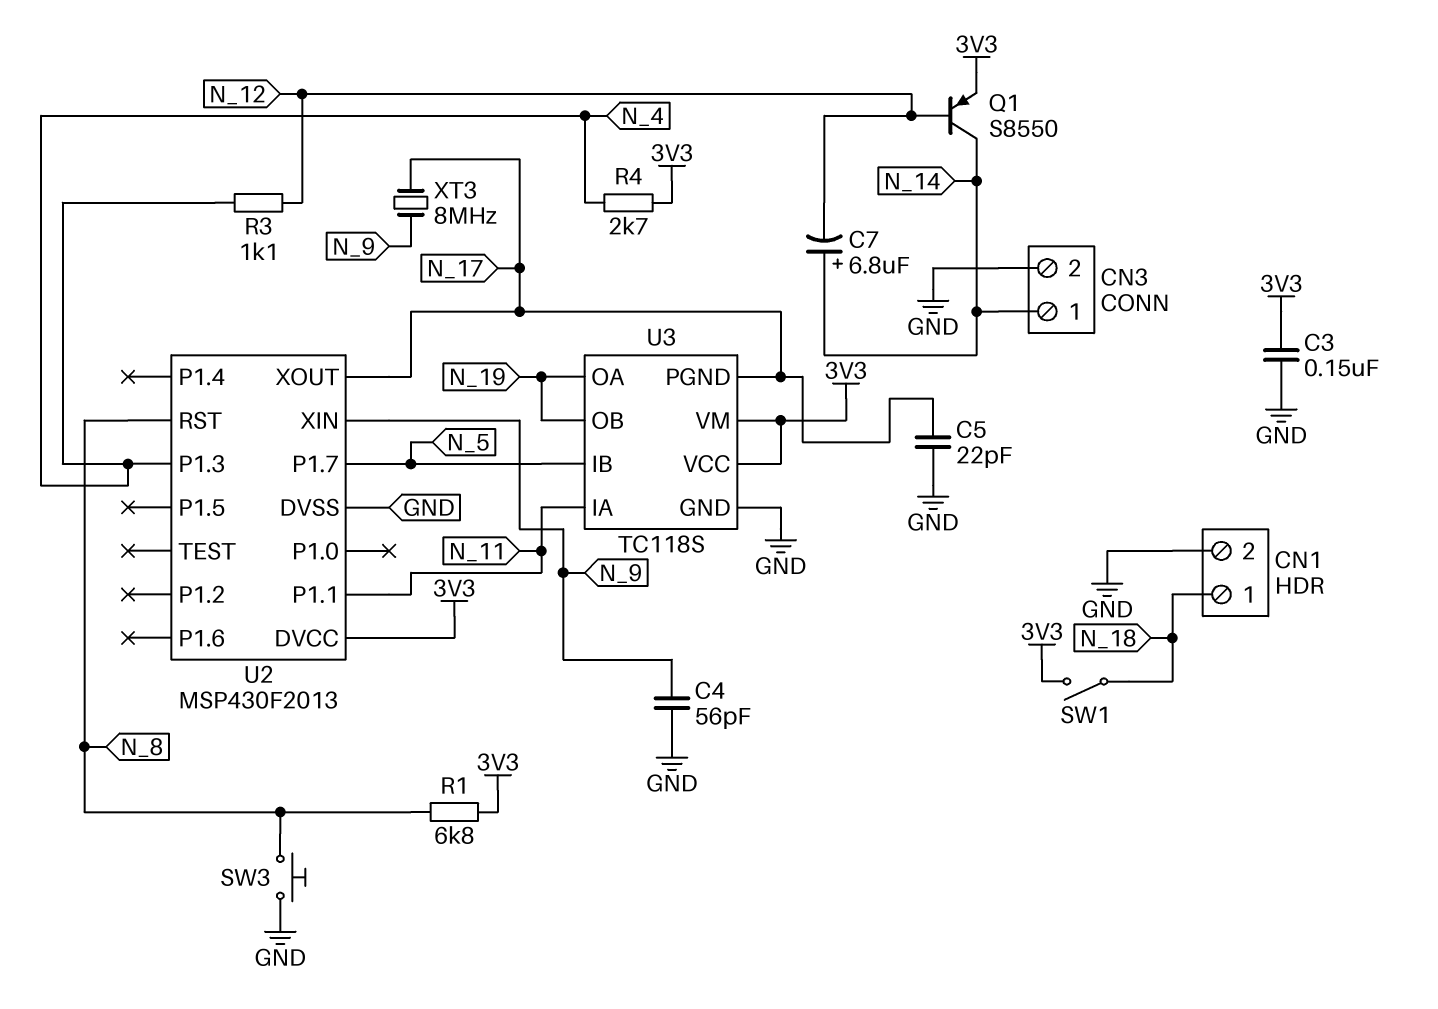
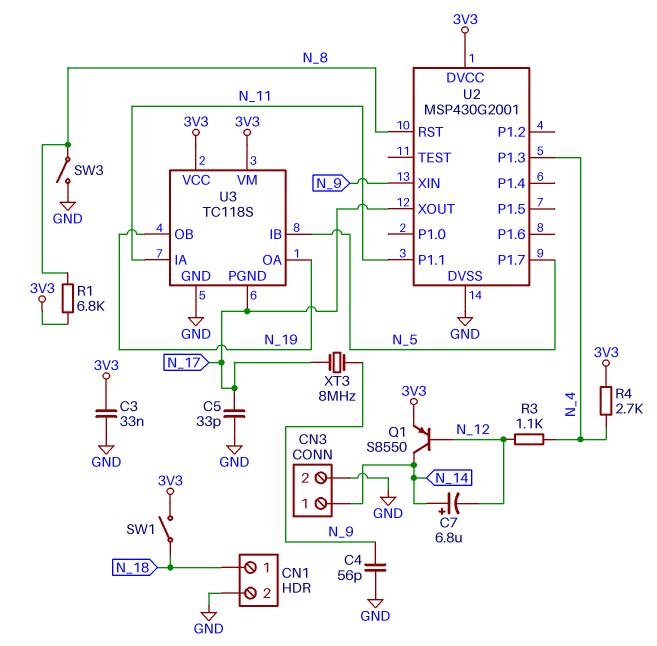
C3: 150nF (3V3, GND) -> 33nF (3V3, GND)
C5: 22pF (GND, N_17) -> 33pF (GND, N_17)
SW3: button (GND, N_8) -> switch (GND, N_8)
U2: MSP430F2013 -> MSP430G2001

